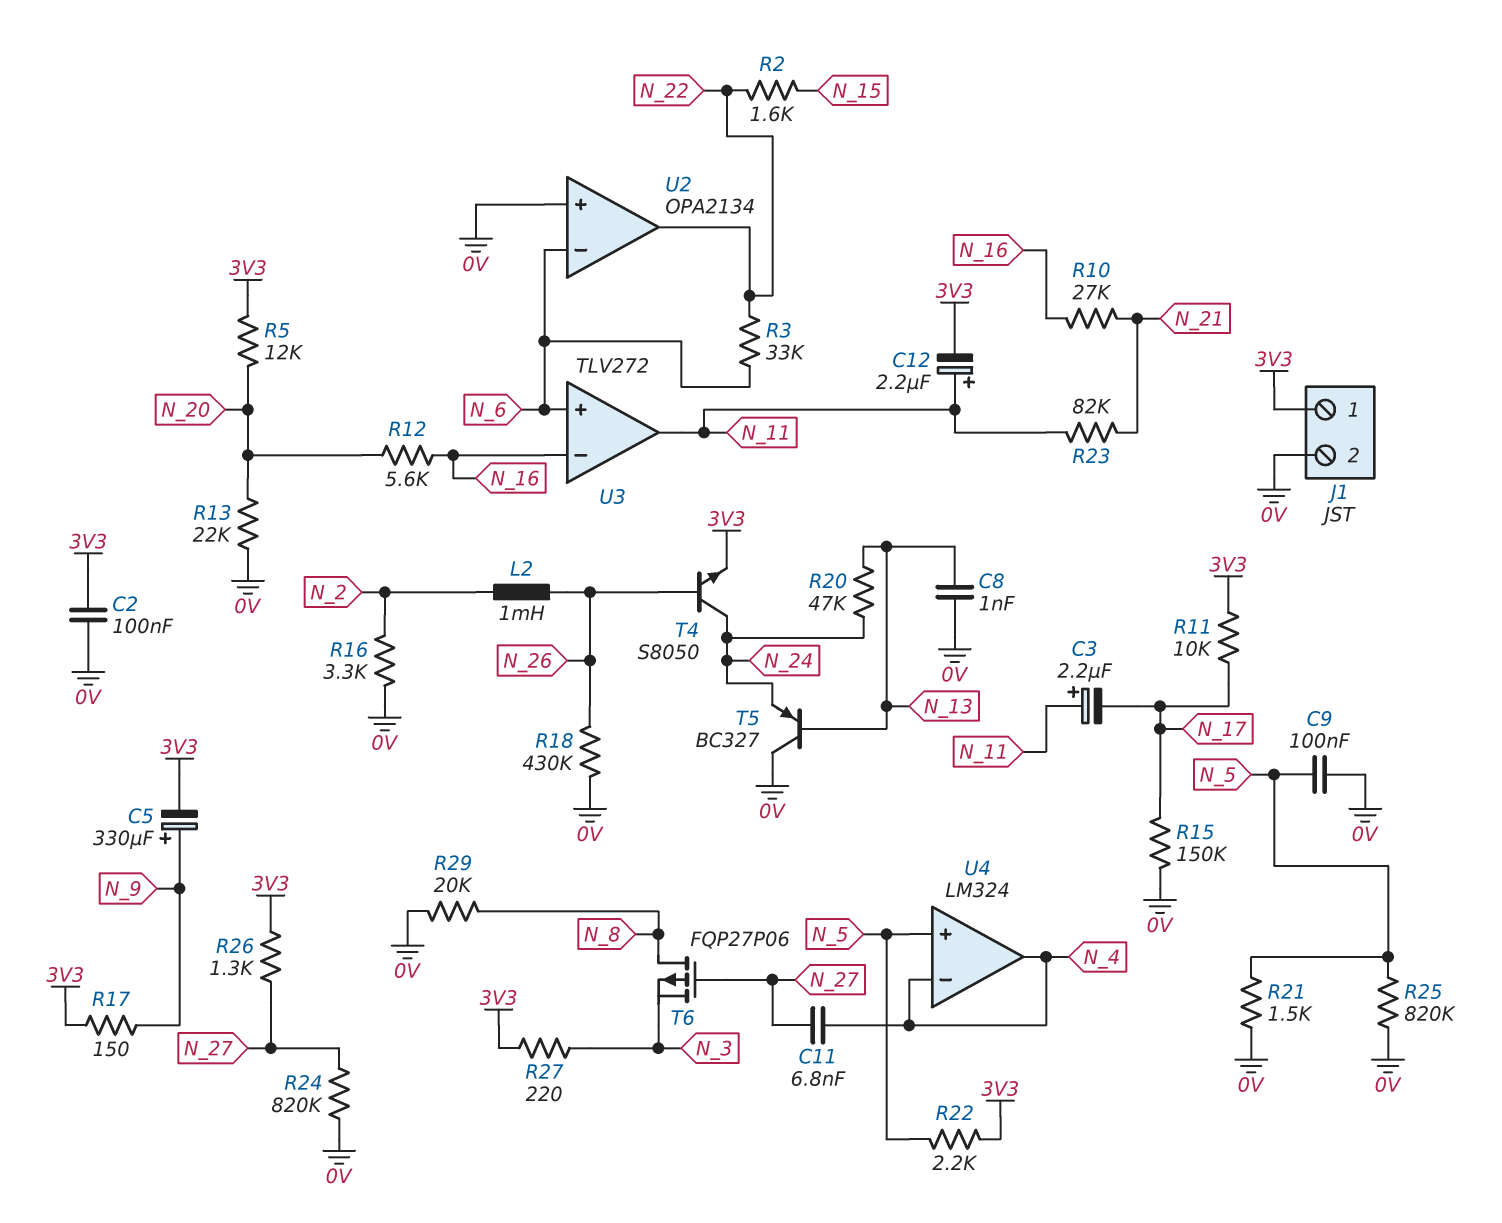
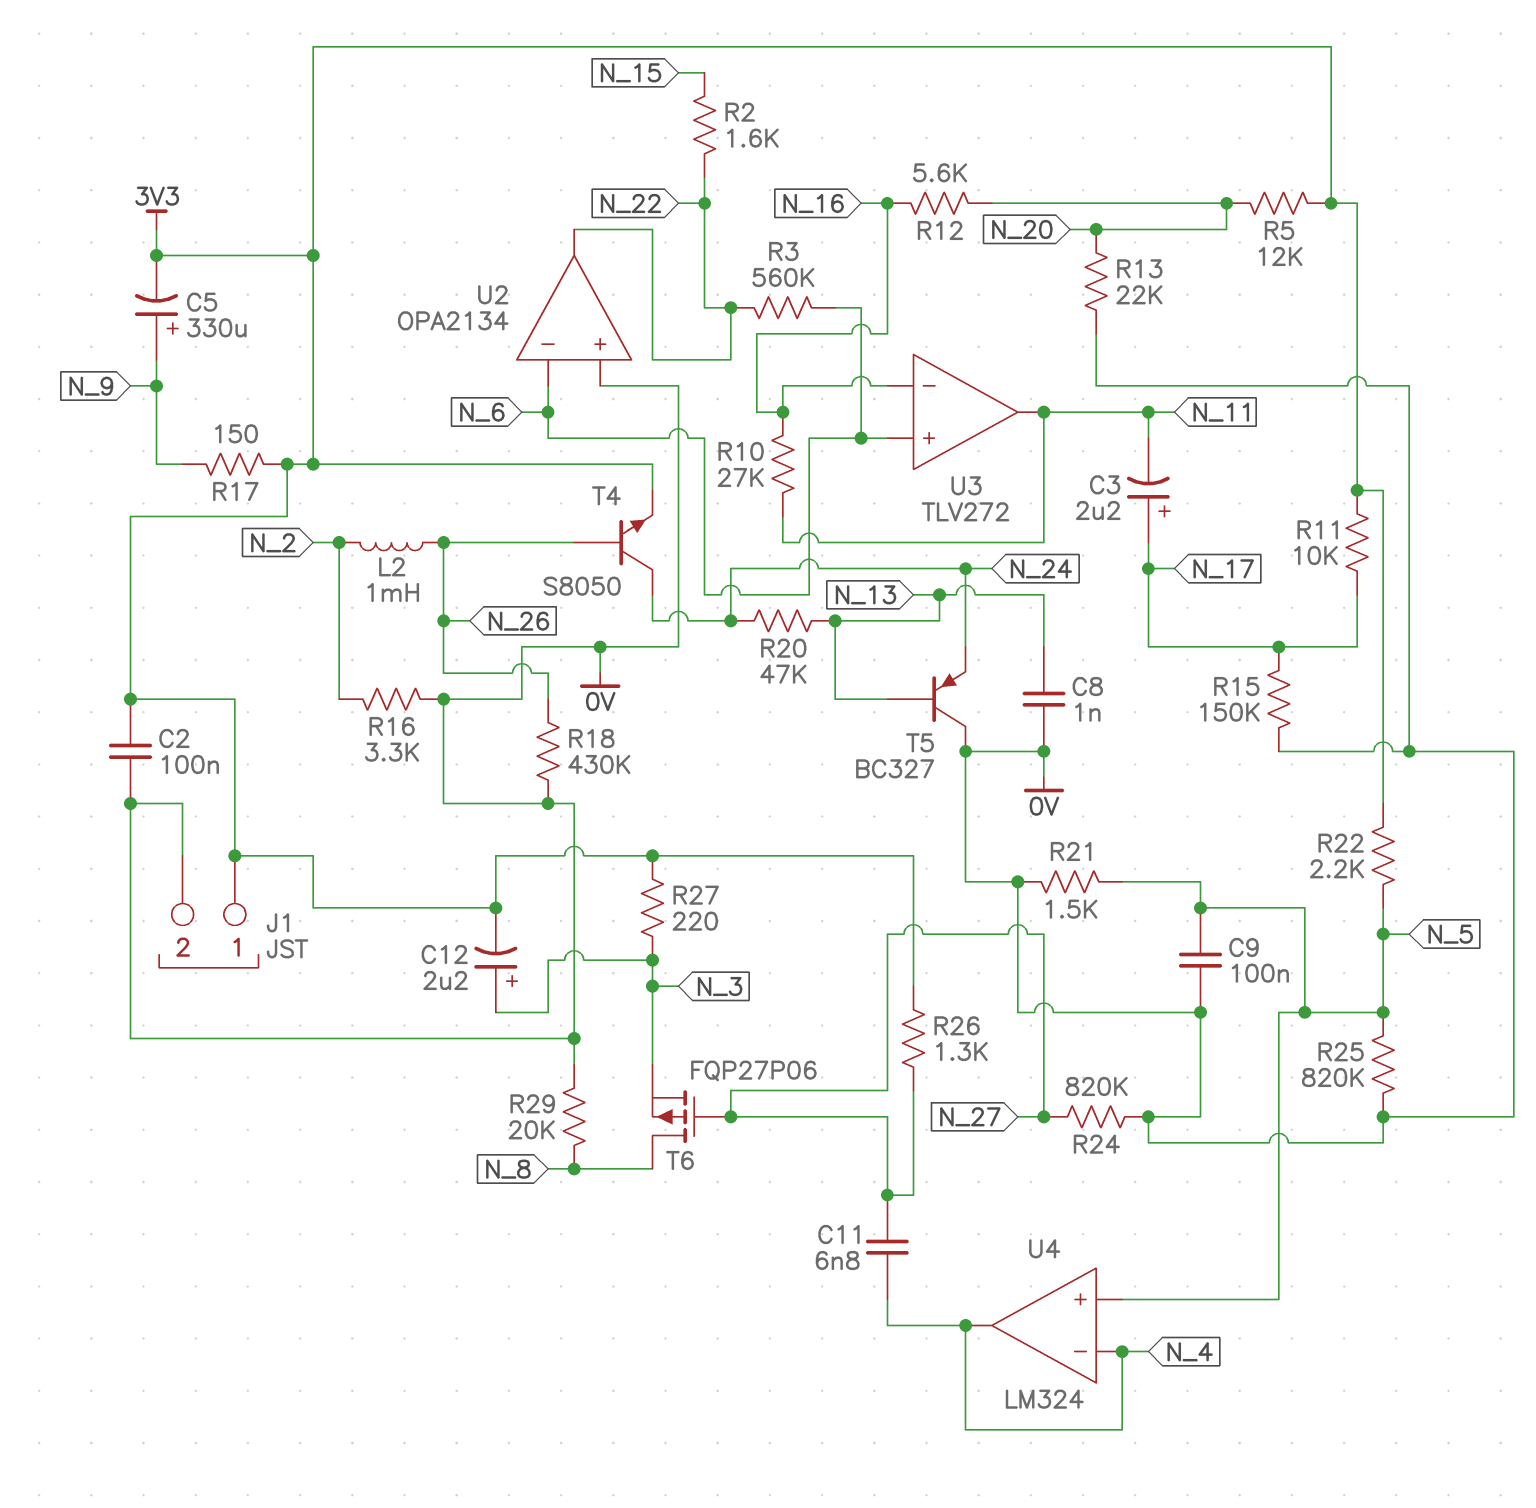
C3: 2.2uF (plus N_11, minus N_17) -> 2.2uF (plus N_17, minus N_11)
C12: 2.2uF (plus N_11, minus 3V3) -> 2.2uF (plus N_3, minus 3V3)
R3: 33k (N_6, N_22) -> 560k (N_6, N_22)
R10: 27k (N_16, N_21) -> 27k (N_11, N_16)
R23: 82k (N_11, N_21) -> none

